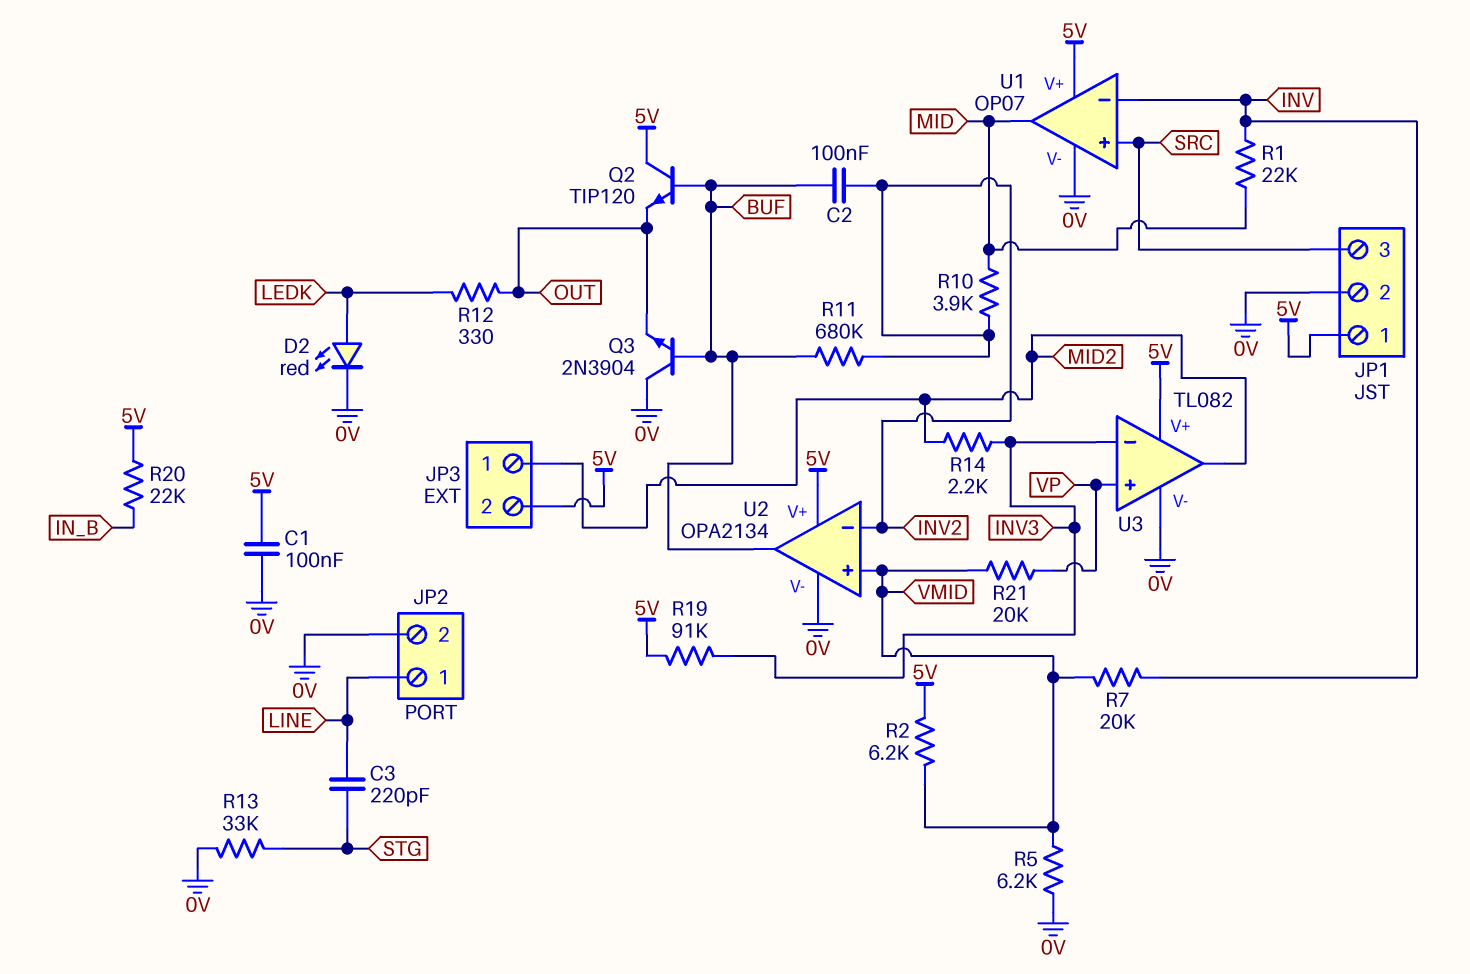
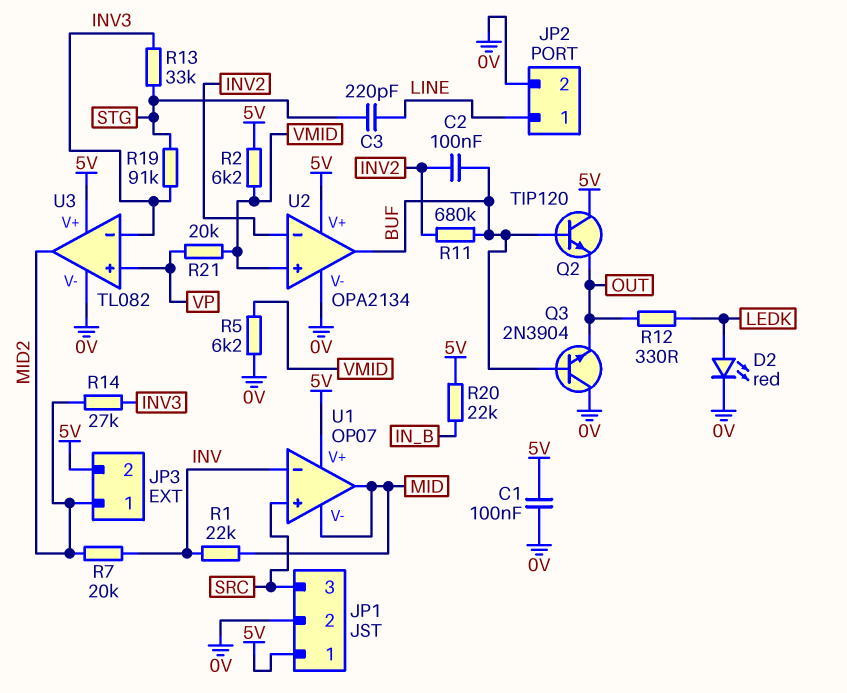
R7: 20k (INV, VMID) -> 20k (INV, MID2)
R10: 3.9k (INV2, MID) -> none
R13: 33k (0V, STG) -> 33k (INV3, STG)
R14: 2.2k (INV3, MID2) -> 27k (INV3, MID2)
R19: 91k (5V, INV3) -> 91k (INV3, STG)
U1 pin V-: 0V -> MID

